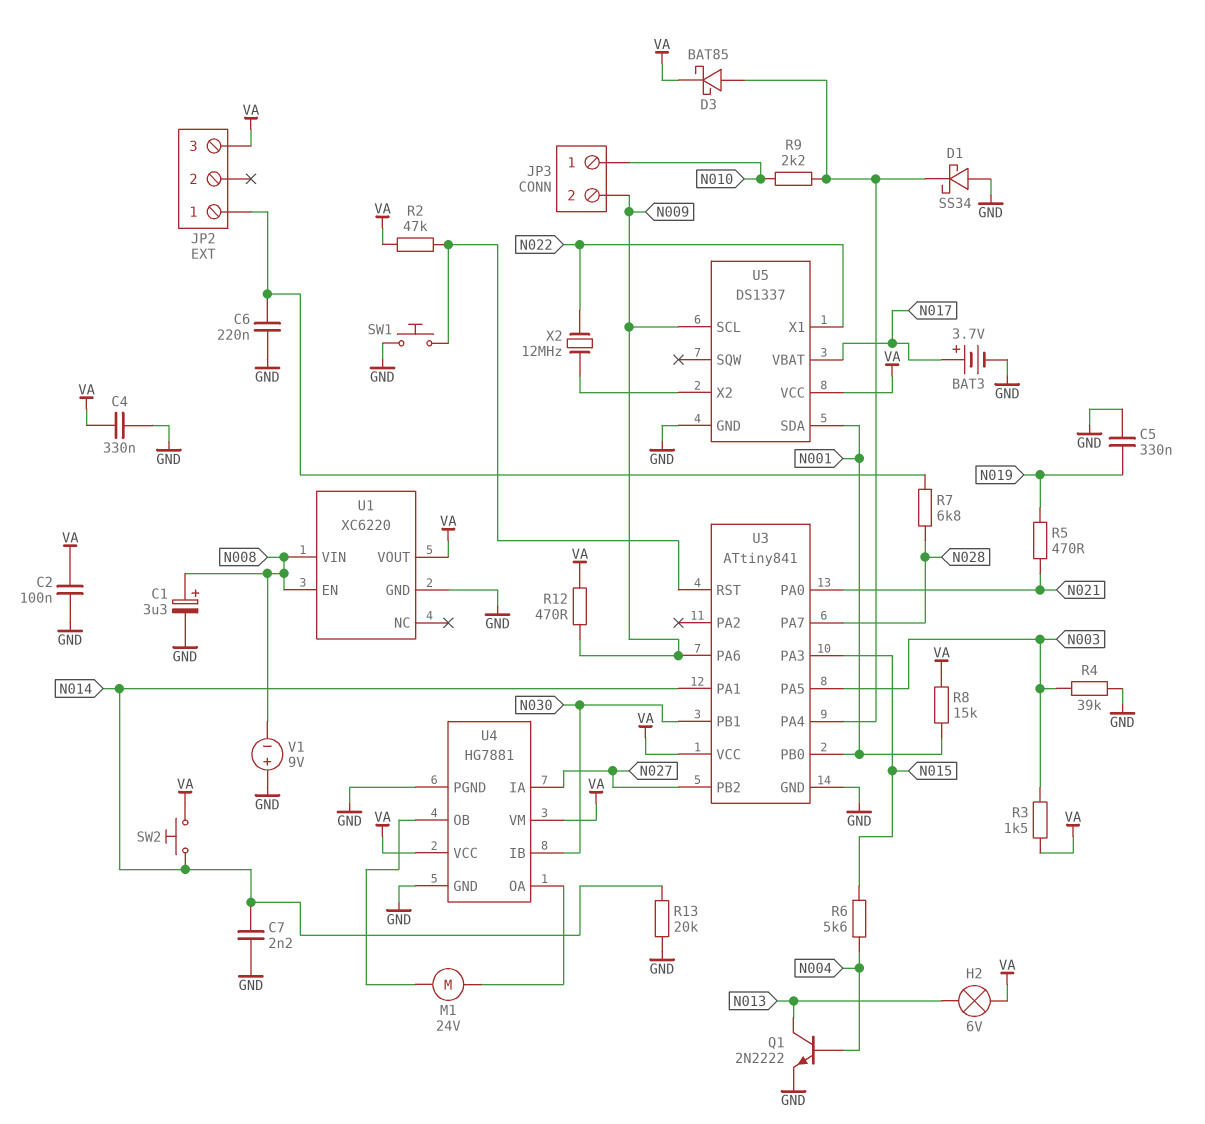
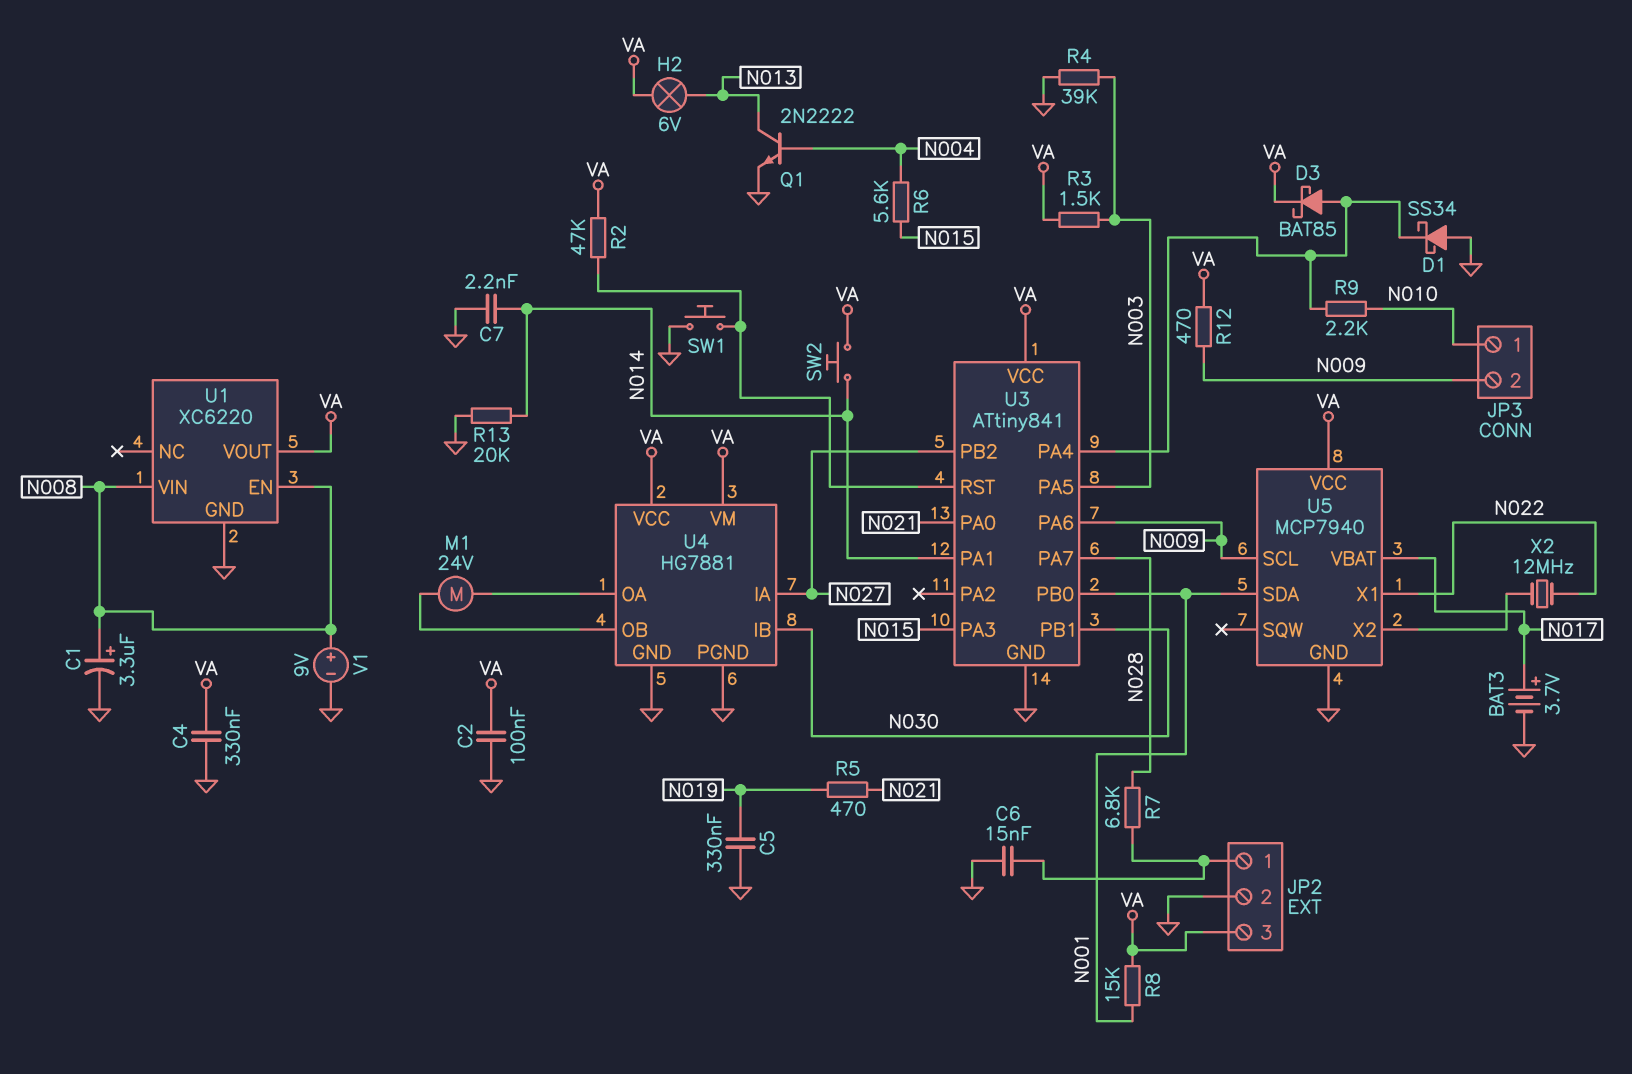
C6: 220nF (GND, JP2/1) -> 15nF (GND, JP2/1)
JP2 pin 2: none -> GND
U5: DS1337 -> MCP7940
V1: 9V (plus GND, minus N008) -> 9V (plus N008, minus GND)

